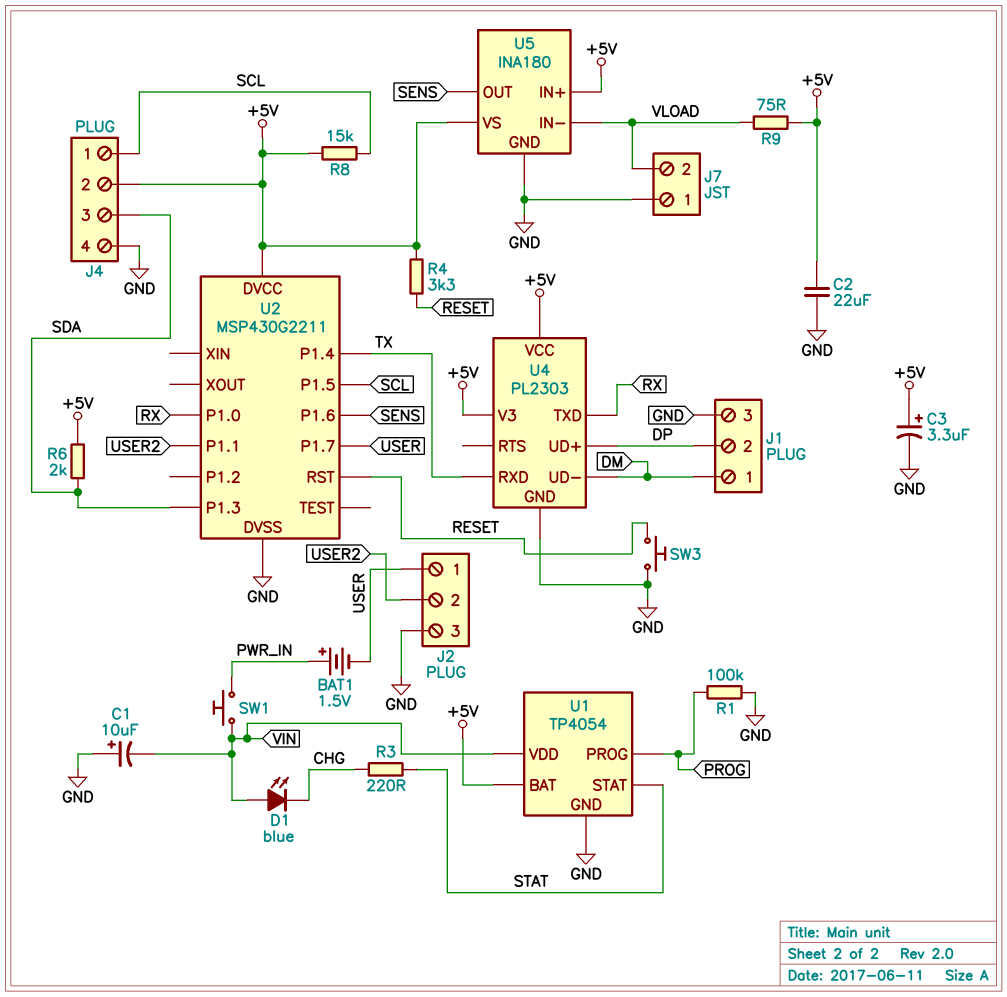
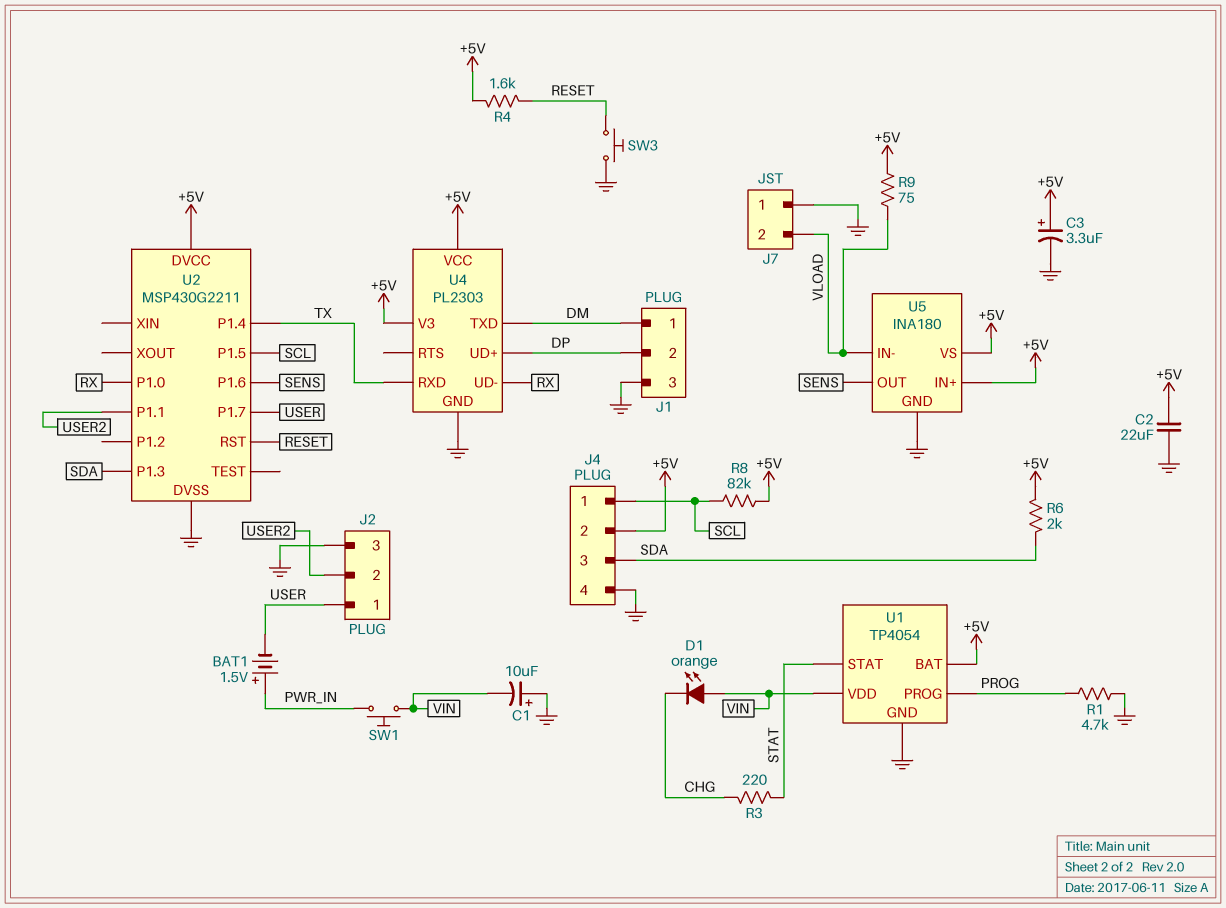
D1: LED blue (A VIN, K CHG) -> LED orange (A VIN, K CHG)
R1: 100k (GND, PROG) -> 4.7k (GND, PROG)
R4: 3.3k (+5V, RESET) -> 1.6k (+5V, RESET)
R8: 15k (+5V, SCL) -> 82k (+5V, SCL)
U4 pin TXD: RX -> DM
U4 pin UD-: DM -> RX

